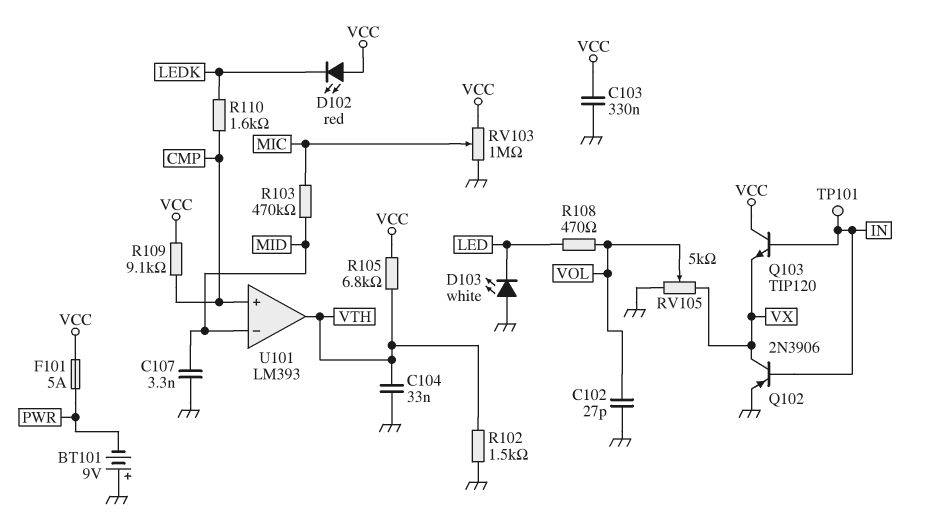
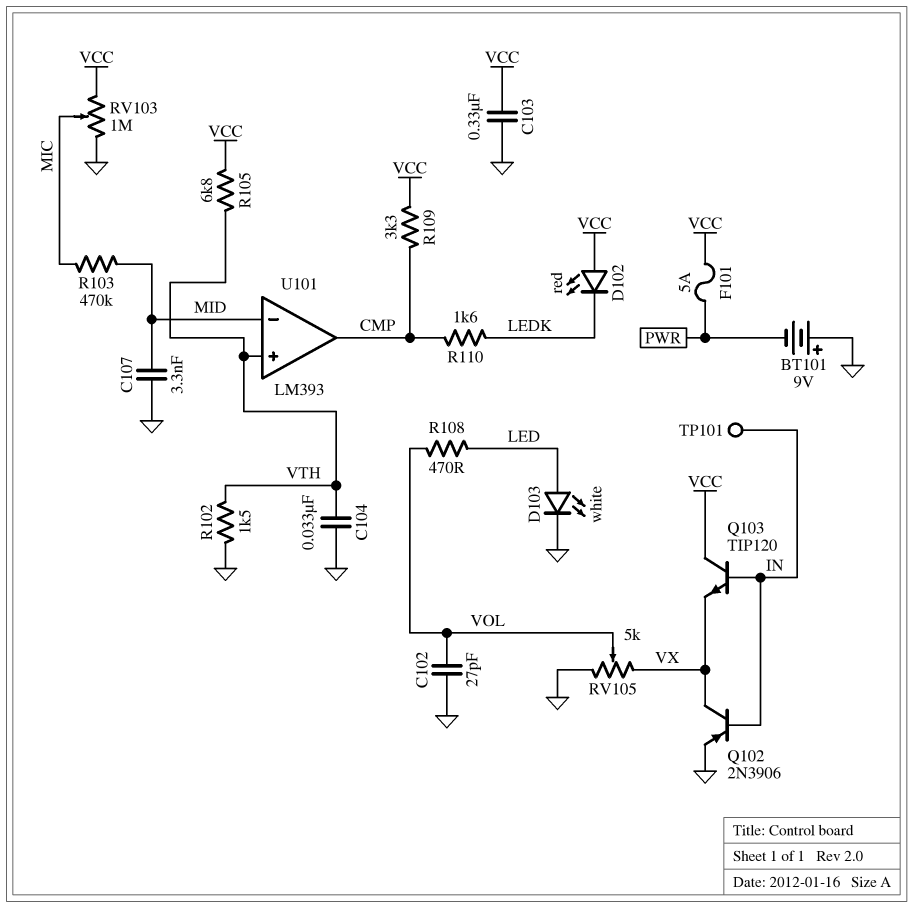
D103: LED white (A GND, K LED) -> LED white (A LED, K GND)
R109: 9.1k (CMP, VCC) -> 3.3k (CMP, VCC)
U101 pin in+: CMP -> VTH
U101 pin out: VTH -> CMP

